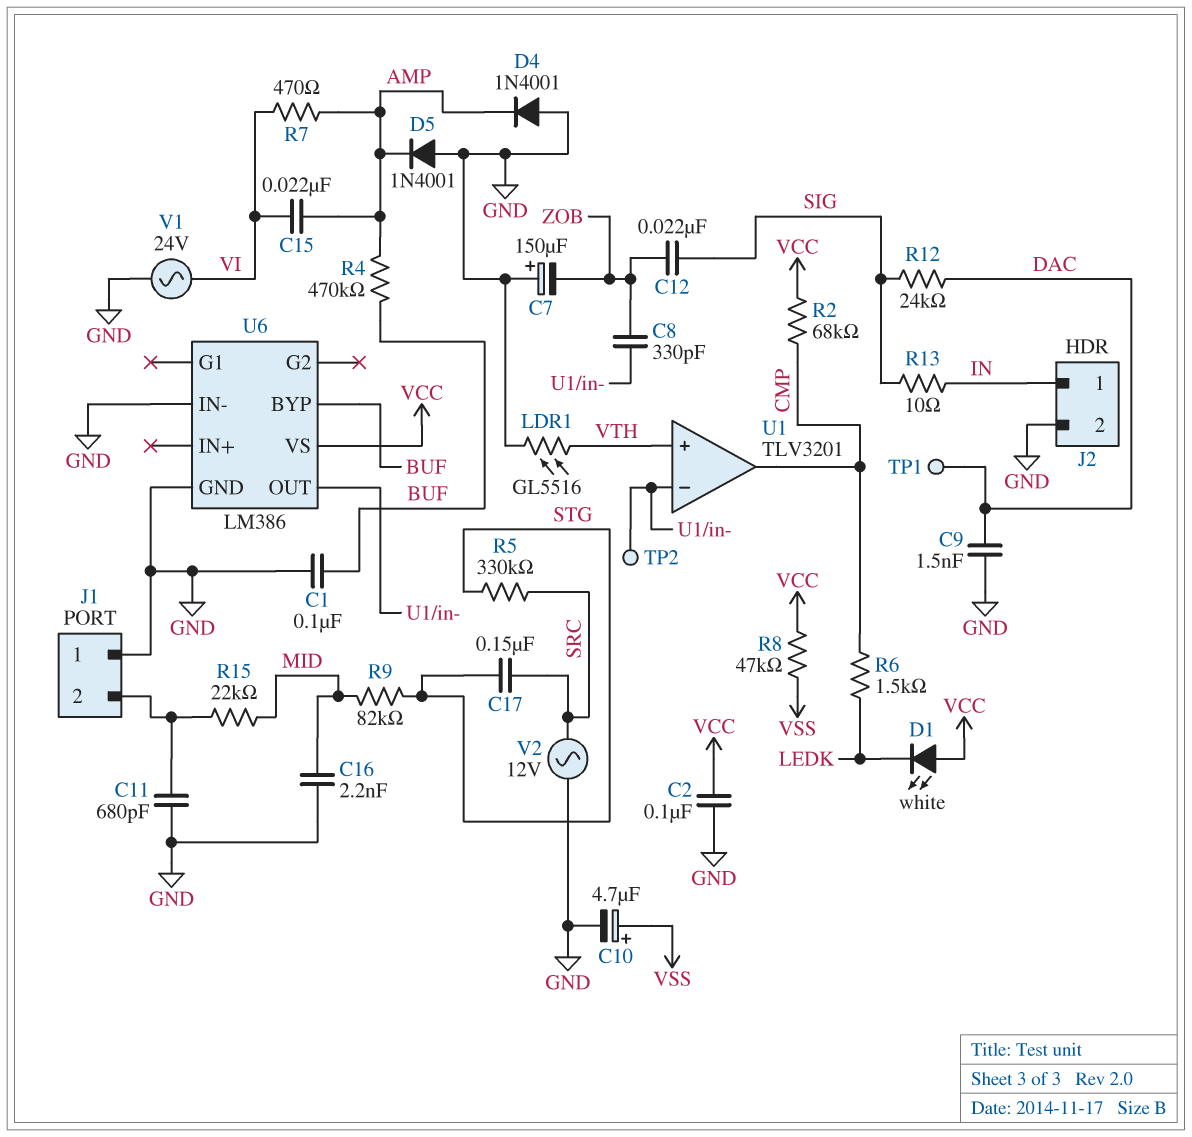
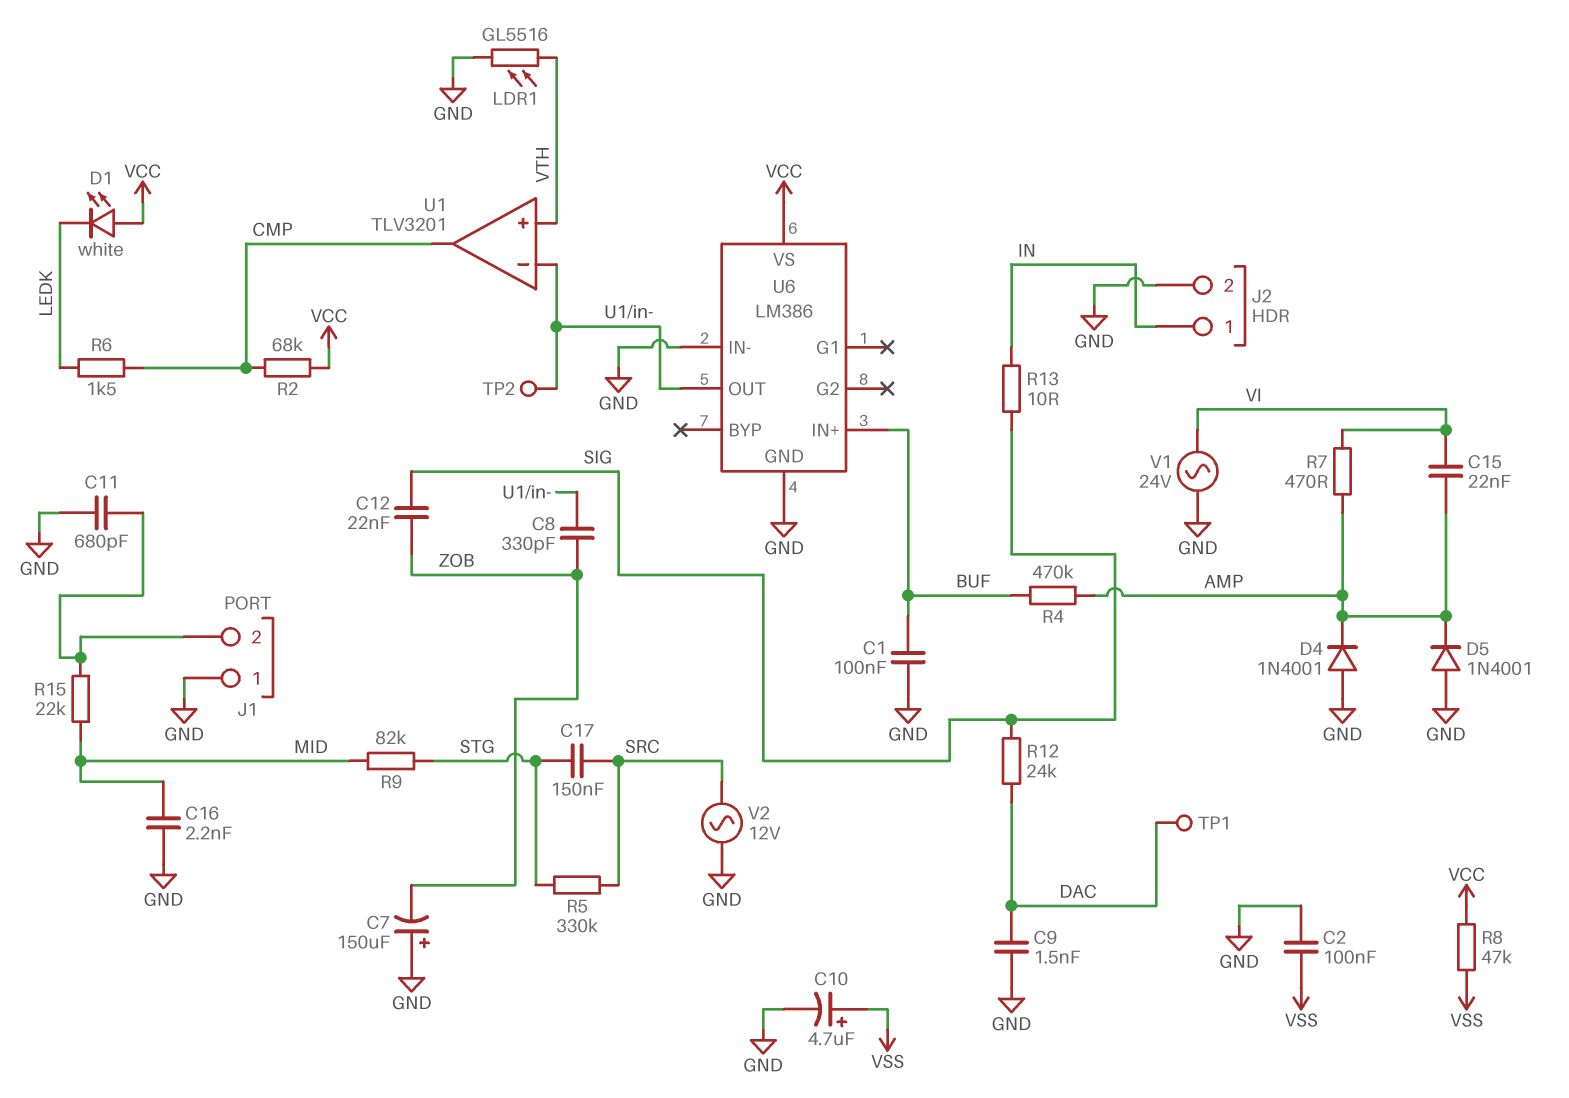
C2: 100nF (GND, VCC) -> 100nF (GND, VSS)
U6 pin BYP: BUF -> none
U6 pin IN+: none -> BUF

